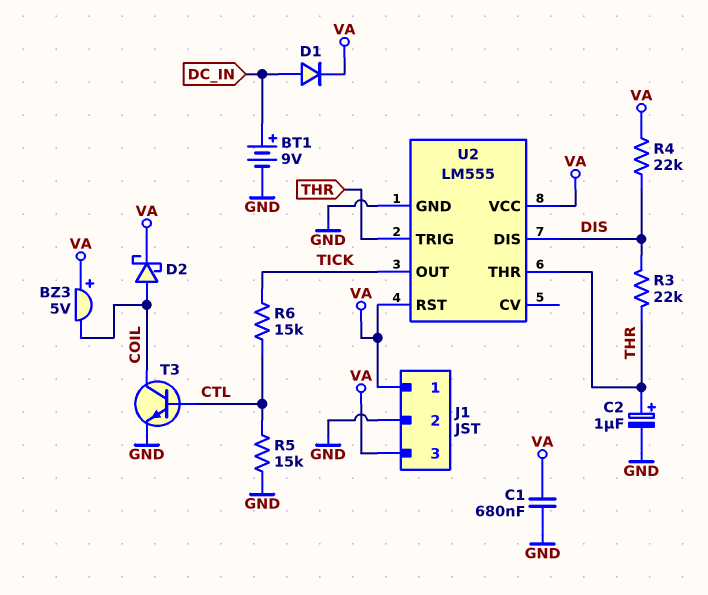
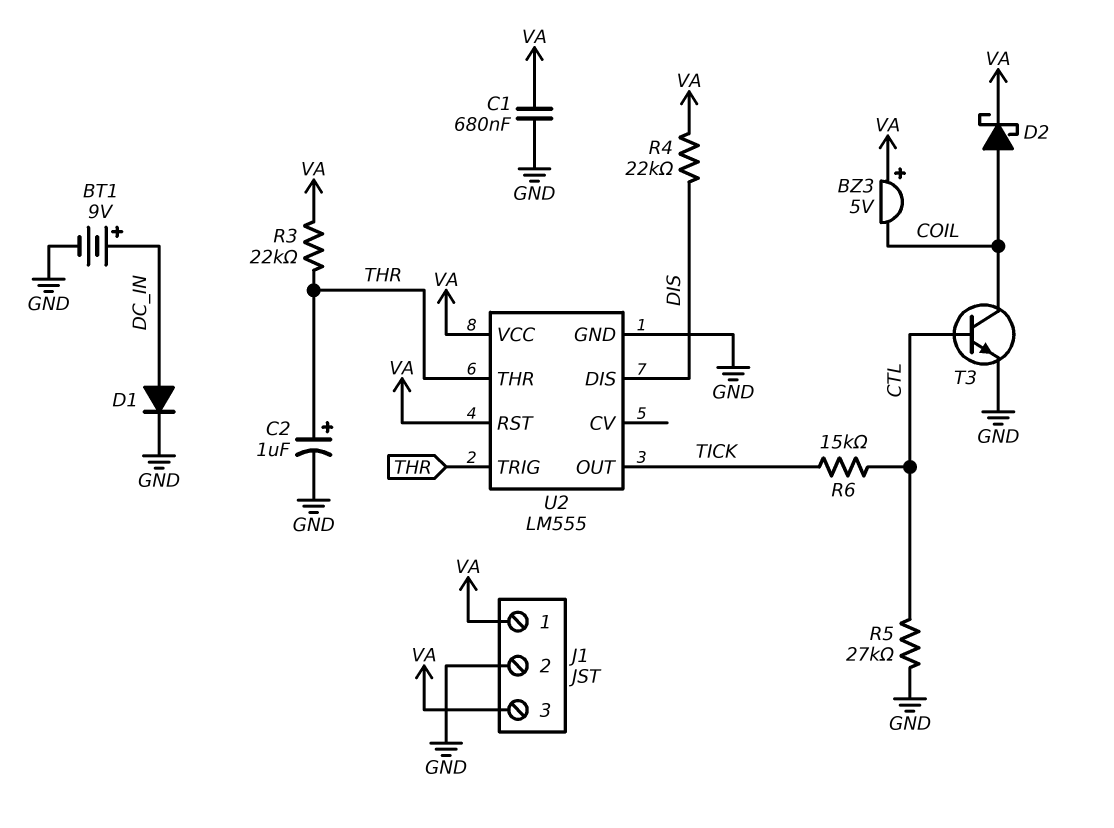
D1: diode (A DC_IN, K VA) -> diode (A DC_IN, K GND)
R3: 22k (DIS, THR) -> 22k (THR, VA)
R5: 15k (CTL, GND) -> 27k (CTL, GND)

